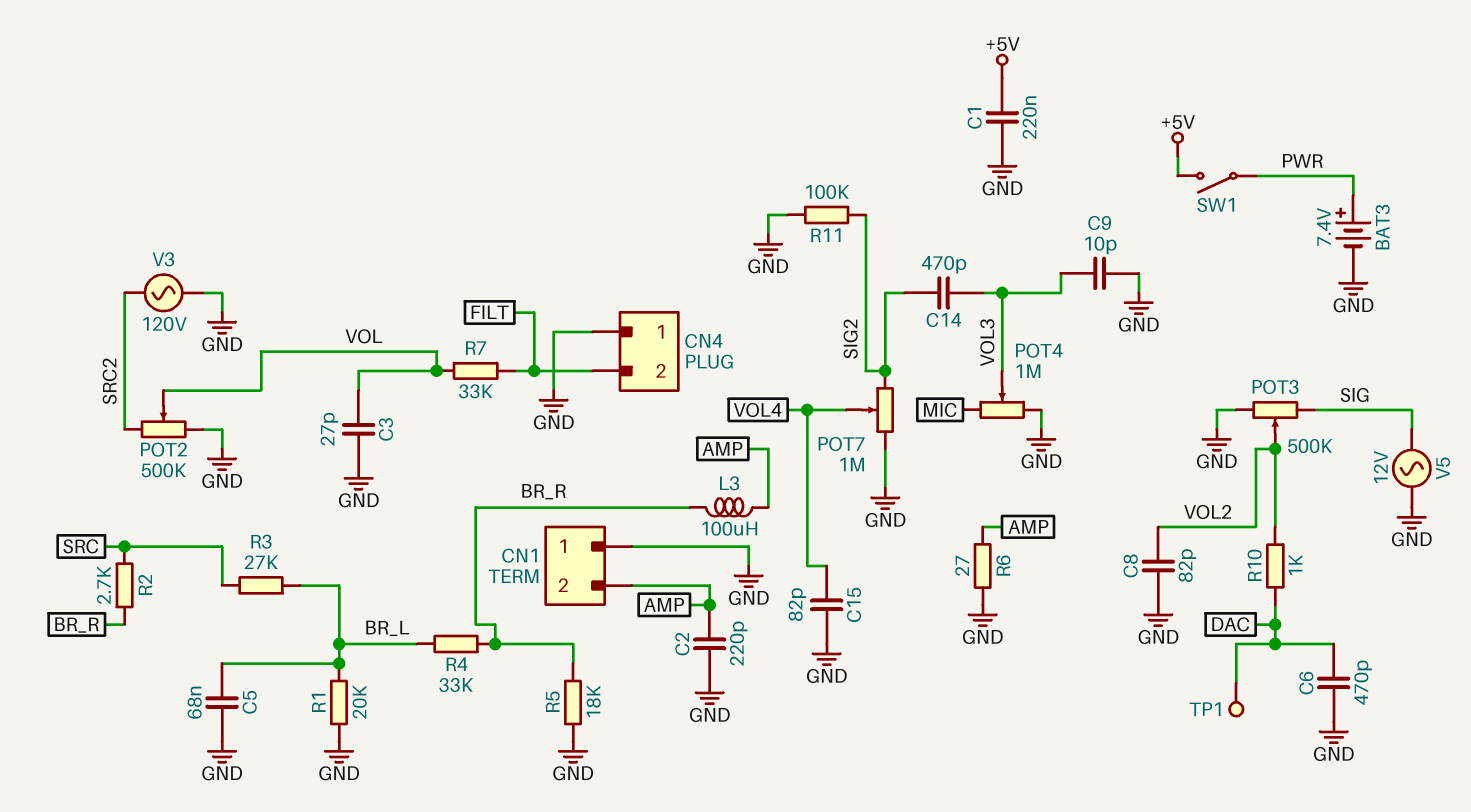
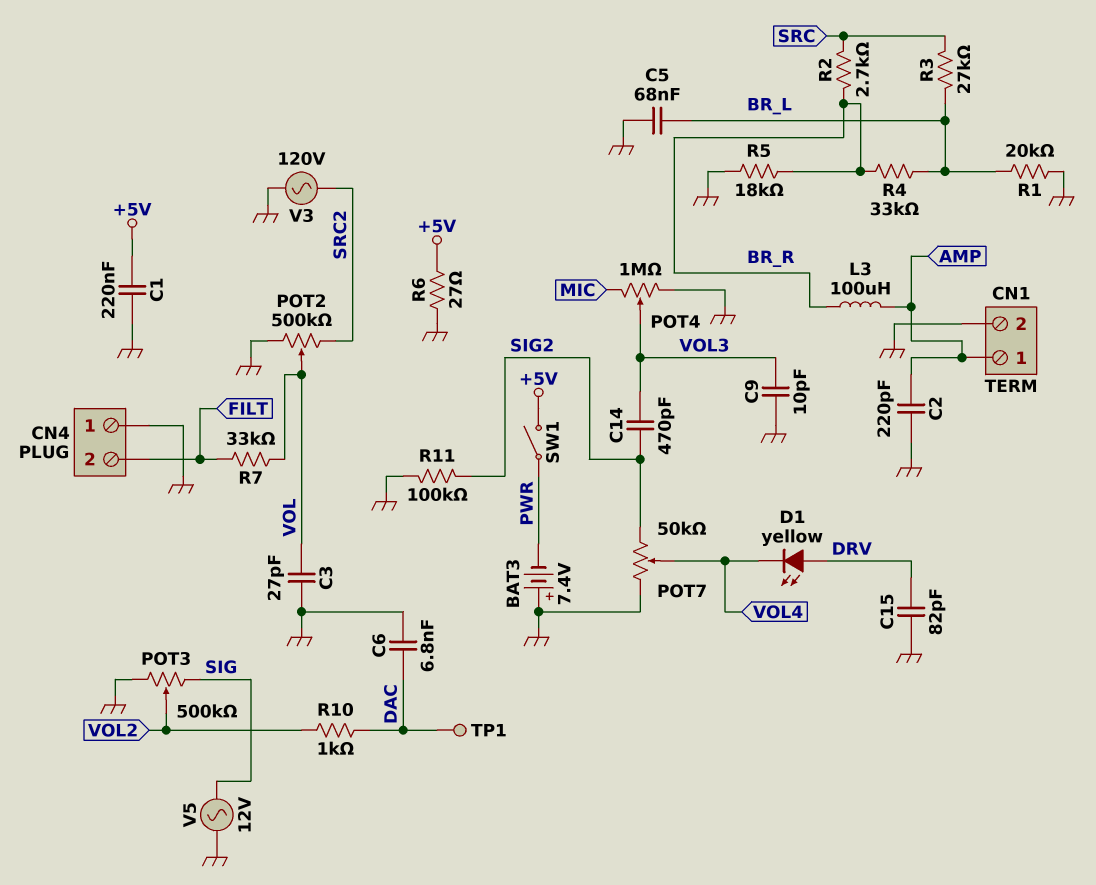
BAT3: 7.4V (plus PWR, minus GND) -> 7.4V (plus GND, minus PWR)
C6: 470pF (DAC, GND) -> 6.8nF (DAC, GND)
C8: 82pF (GND, VOL2) -> none
C15: 82pF (GND, VOL4) -> 82pF (DRV, GND)
CN1 pin 1: GND -> AMP
CN1 pin 2: AMP -> GND
D1: none -> LED yellow (A DRV, K VOL4)
POT7: 1M (GND, SIG2, wiper VOL4) -> 50k (GND, SIG2, wiper VOL4)
R6: 27 (AMP, GND) -> 27 (+5V, GND)

